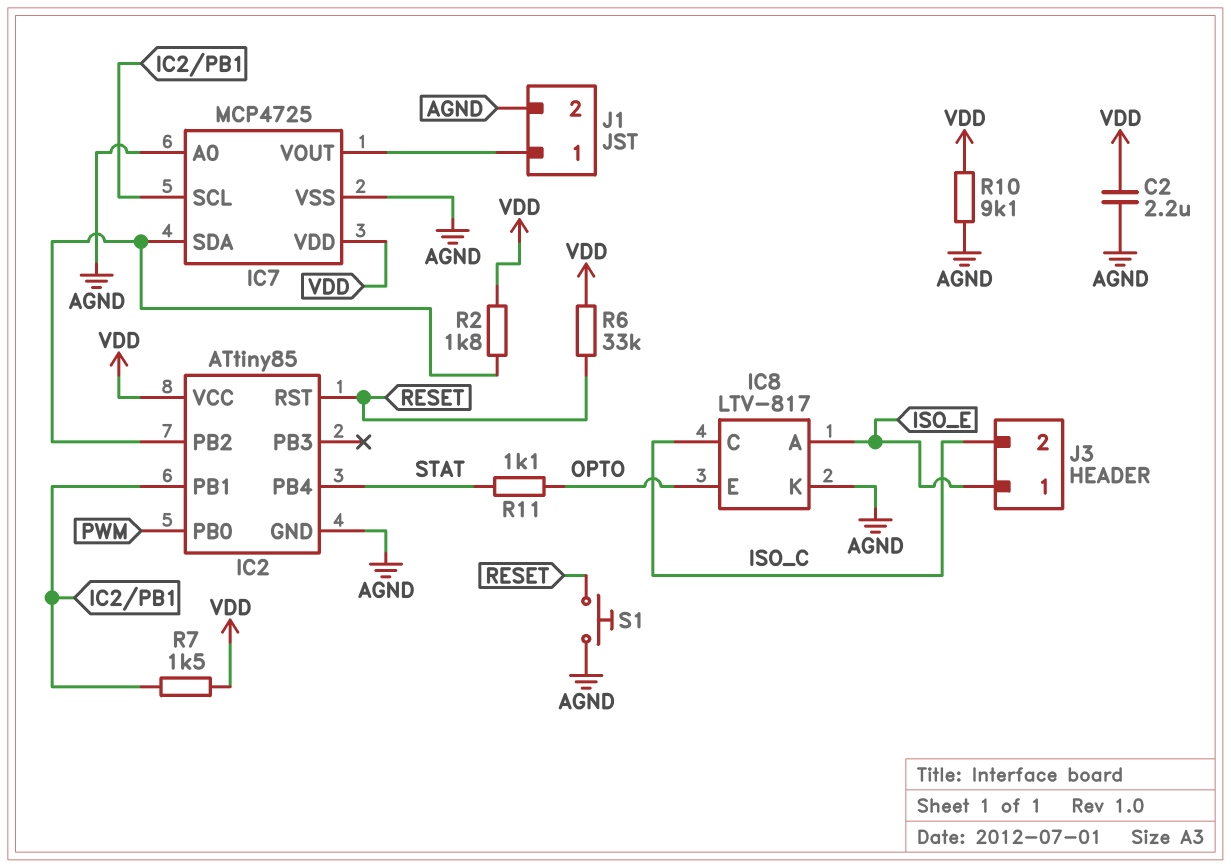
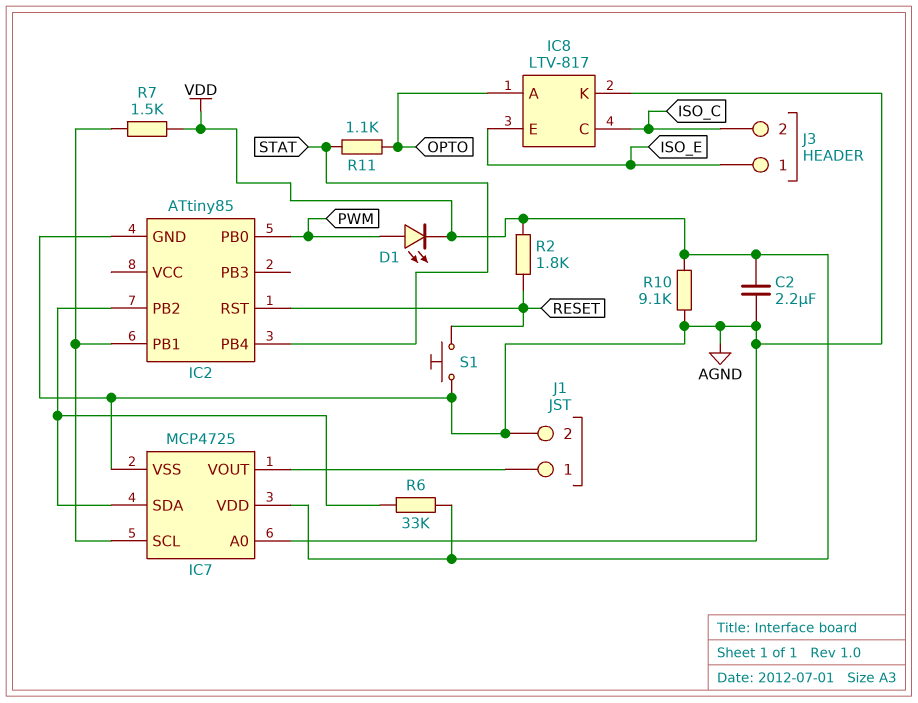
D1: none -> LED (A PWM, K VDD)
IC2 pin VCC: VDD -> none
IC8 pin A: ISO_E -> OPTO
IC8 pin E: OPTO -> ISO_E
R2: 1.8k (IC2/PB2, VDD) -> 1.8k (RESET, VDD)
R6: 33k (RESET, VDD) -> 33k (IC2/PB2, VDD)

